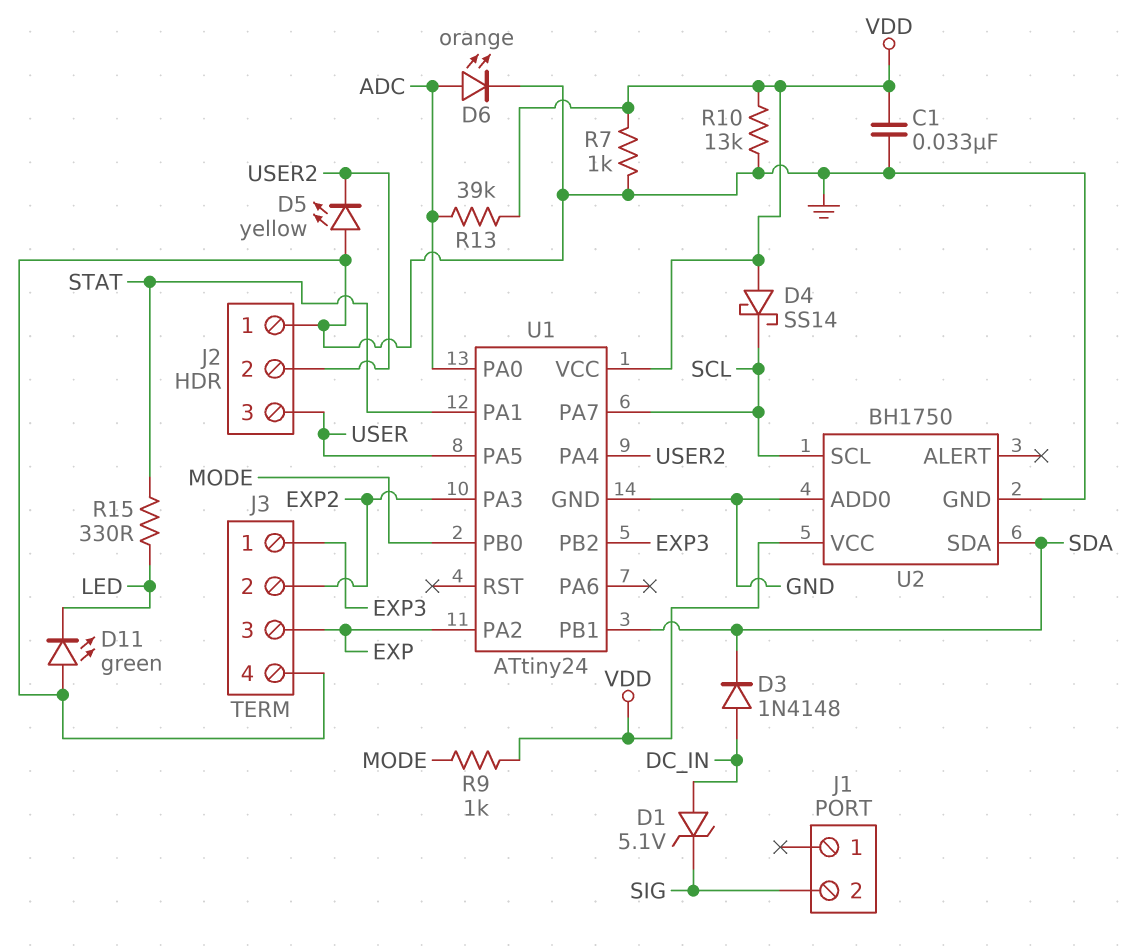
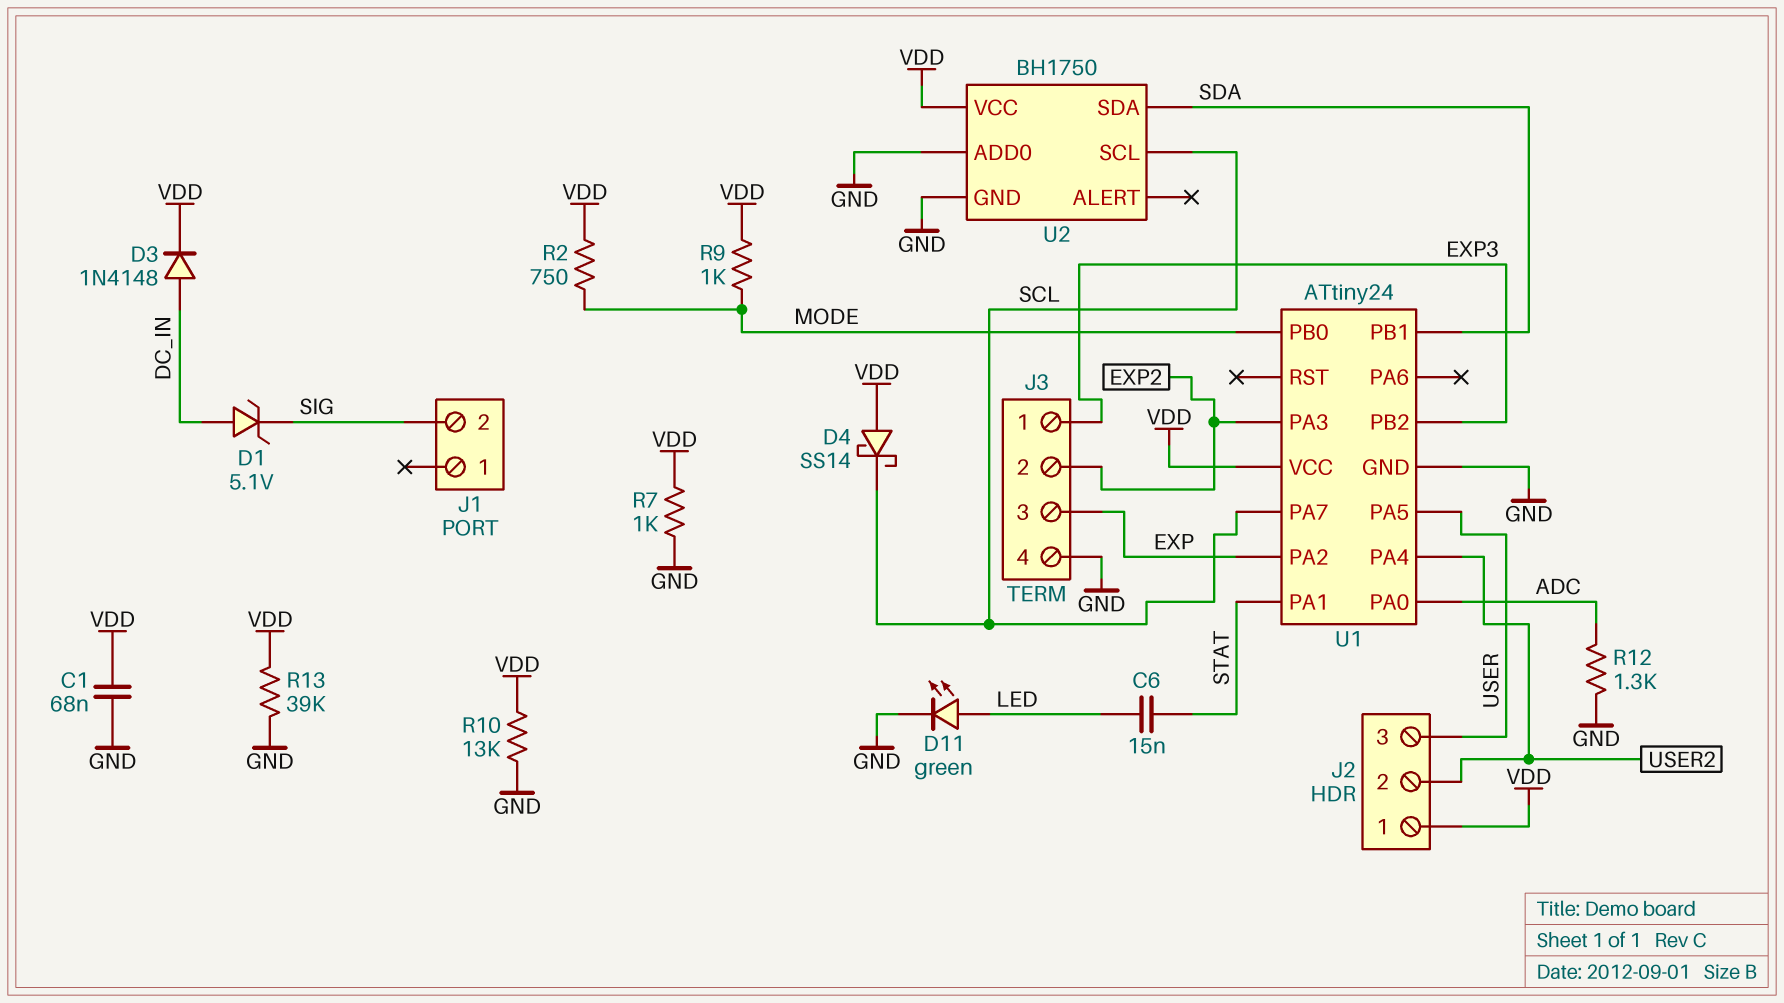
C1: 33nF (GND, VDD) -> 68nF (GND, VDD)
C6: none -> 15nF (LED, STAT)
D3: diode 1N4148 (A DC_IN, K SDA) -> diode 1N4148 (A DC_IN, K VDD)
D5: LED yellow (A GND, K USER2) -> none
D6: LED orange (A ADC, K GND) -> none
D11: LED green (A GND, K LED) -> LED green (A LED, K GND)
J2 pin 1: GND -> VDD
R2: none -> 750 (MODE, VDD)
R12: none -> 1.3k (ADC, GND)
R13: 39k (ADC, VDD) -> 39k (GND, VDD)
R15: 330 (LED, STAT) -> none

